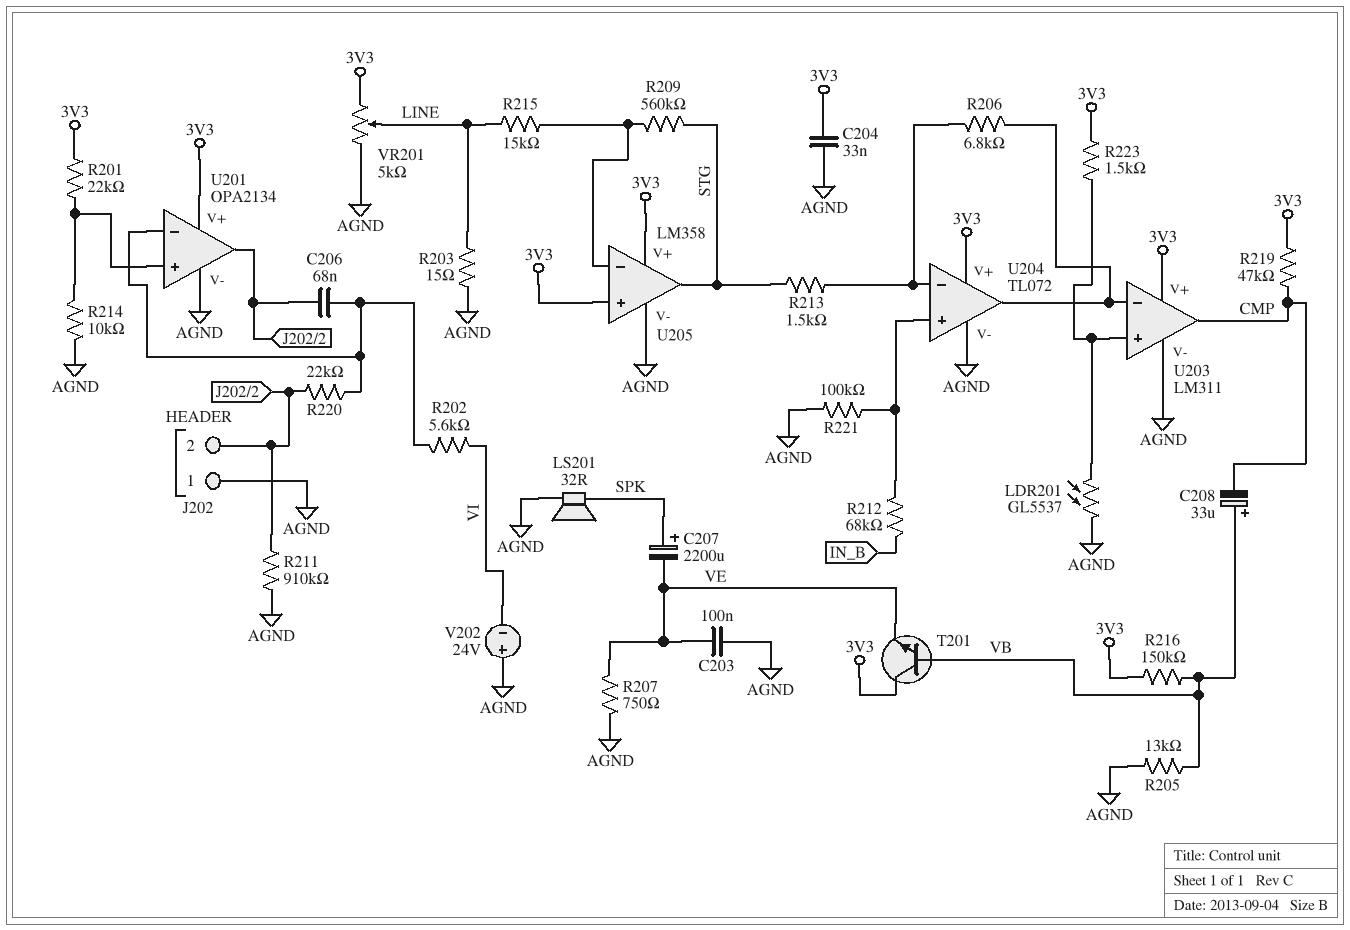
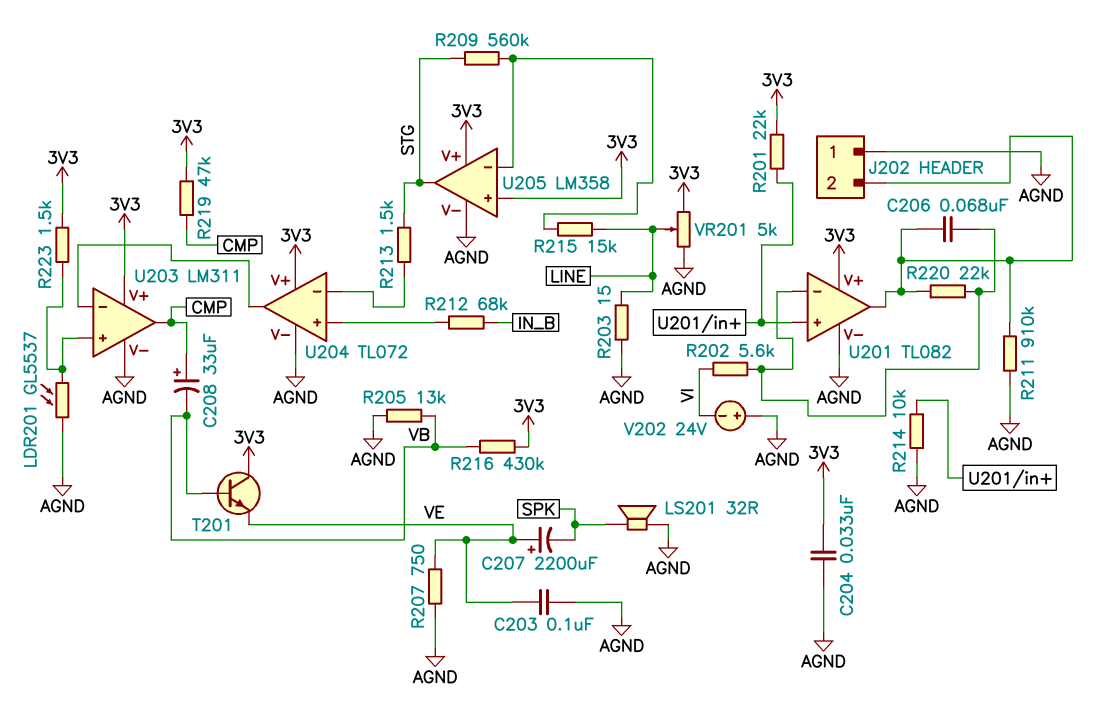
C207: 2200uF (plus SPK, minus VE) -> 2200uF (plus VE, minus SPK)
C208: 33uF (plus VB, minus CMP) -> 33uF (plus CMP, minus VB)
R206: 6.8k (U203/in-, U204/in-) -> none
R216: 150k (3V3, VB) -> 430k (3V3, VB)
R221: 100k (AGND, U204/in+) -> none
U201: OPA2134 -> TL082

